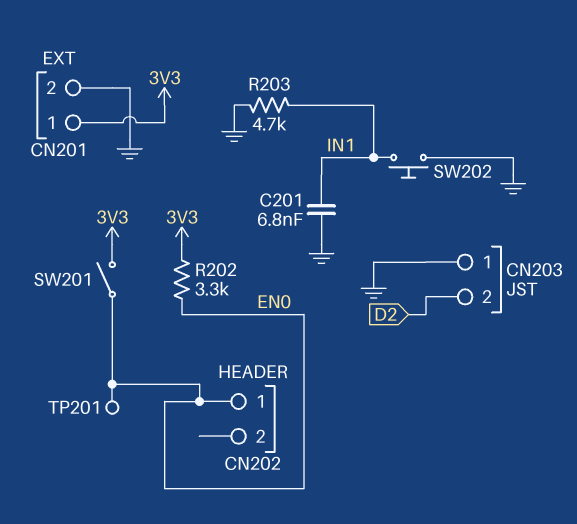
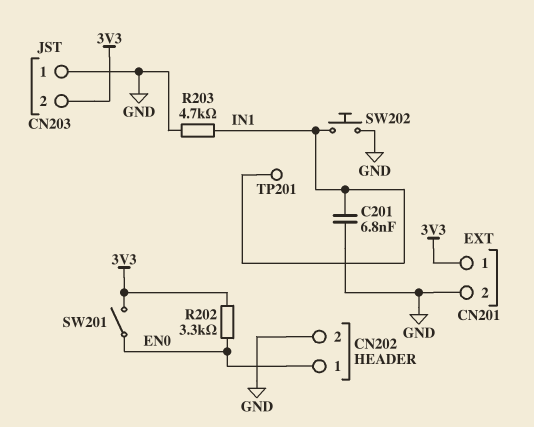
CN202 pin 2: none -> GND
CN203 pin 2: D2 -> 3V3
TP201: test point (EN0) -> test point (IN1)

